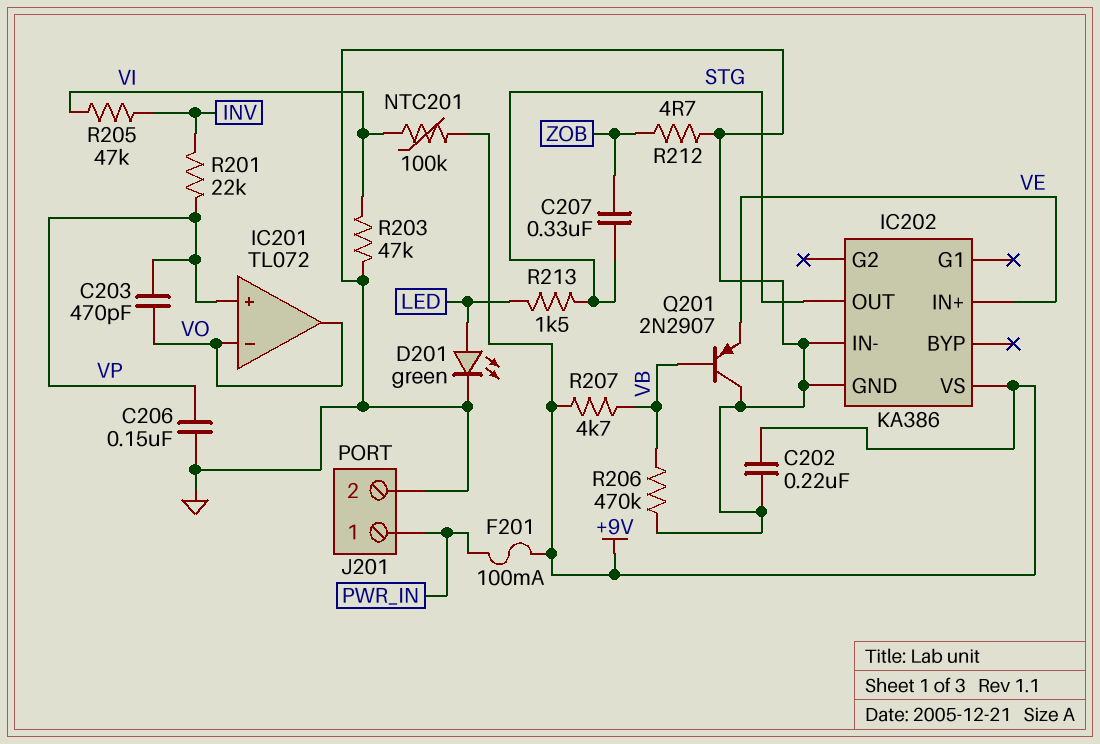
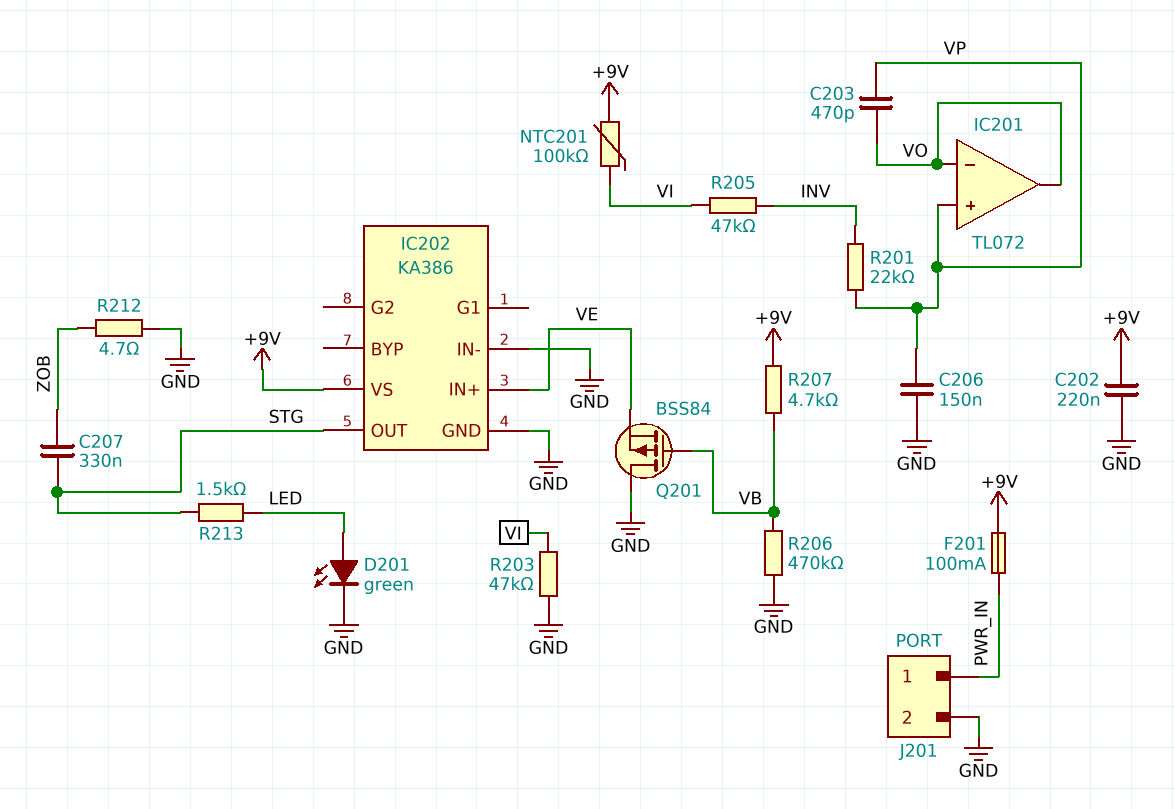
Q201: PNP 2N2907 (B VB, C GND, E VE) -> PMOS BSS84 (G VB, D GND, S VE)

